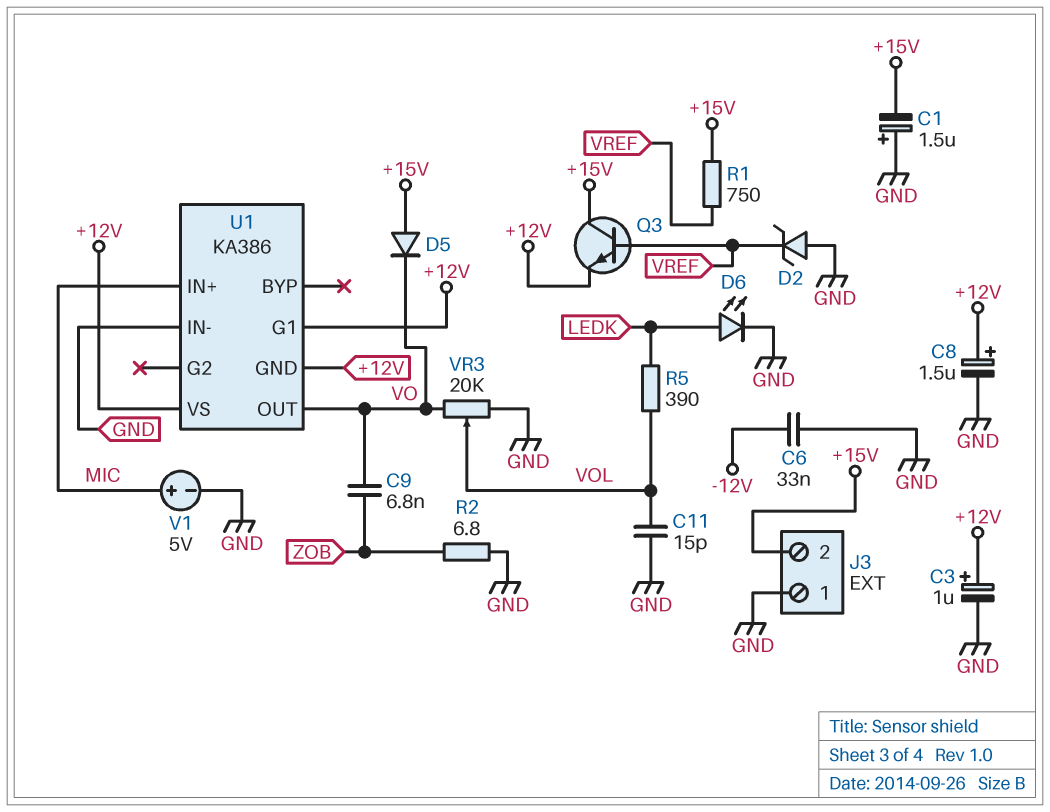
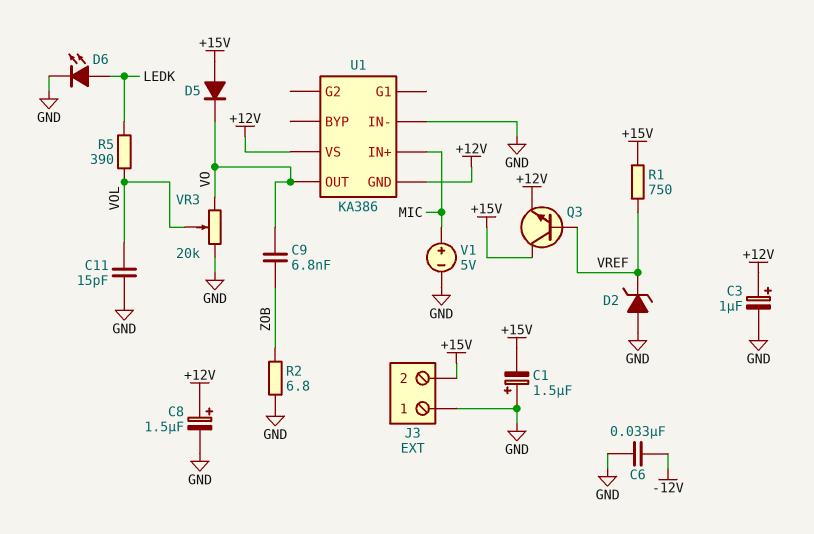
U1 pin G1: +12V -> none

